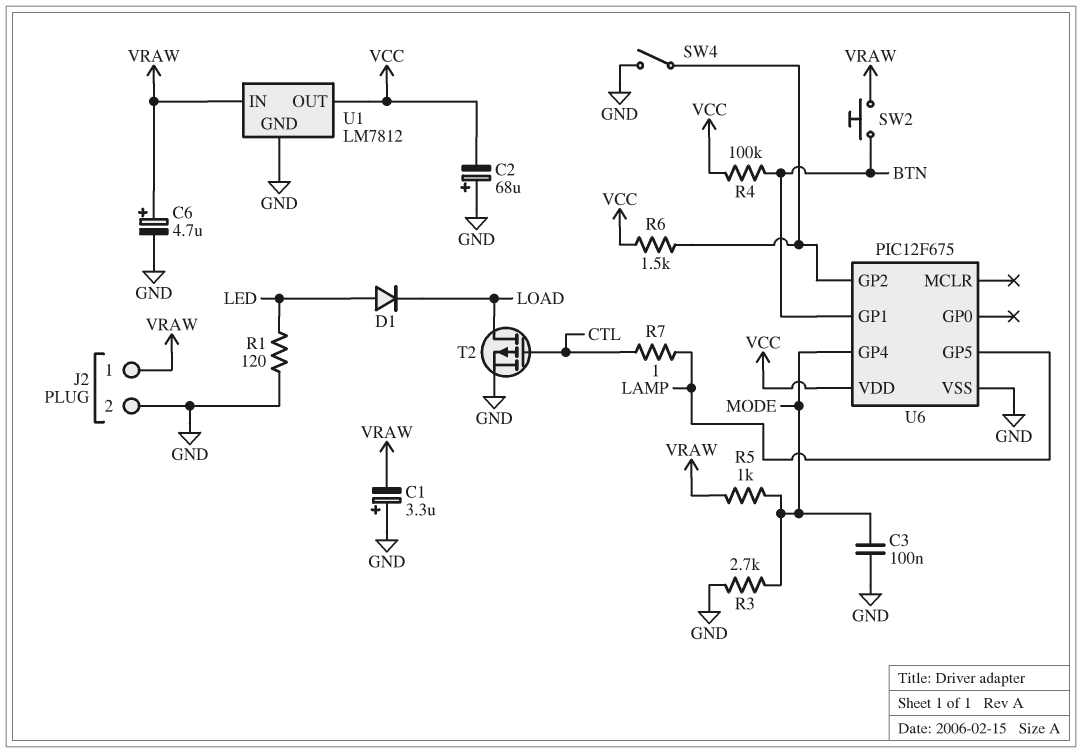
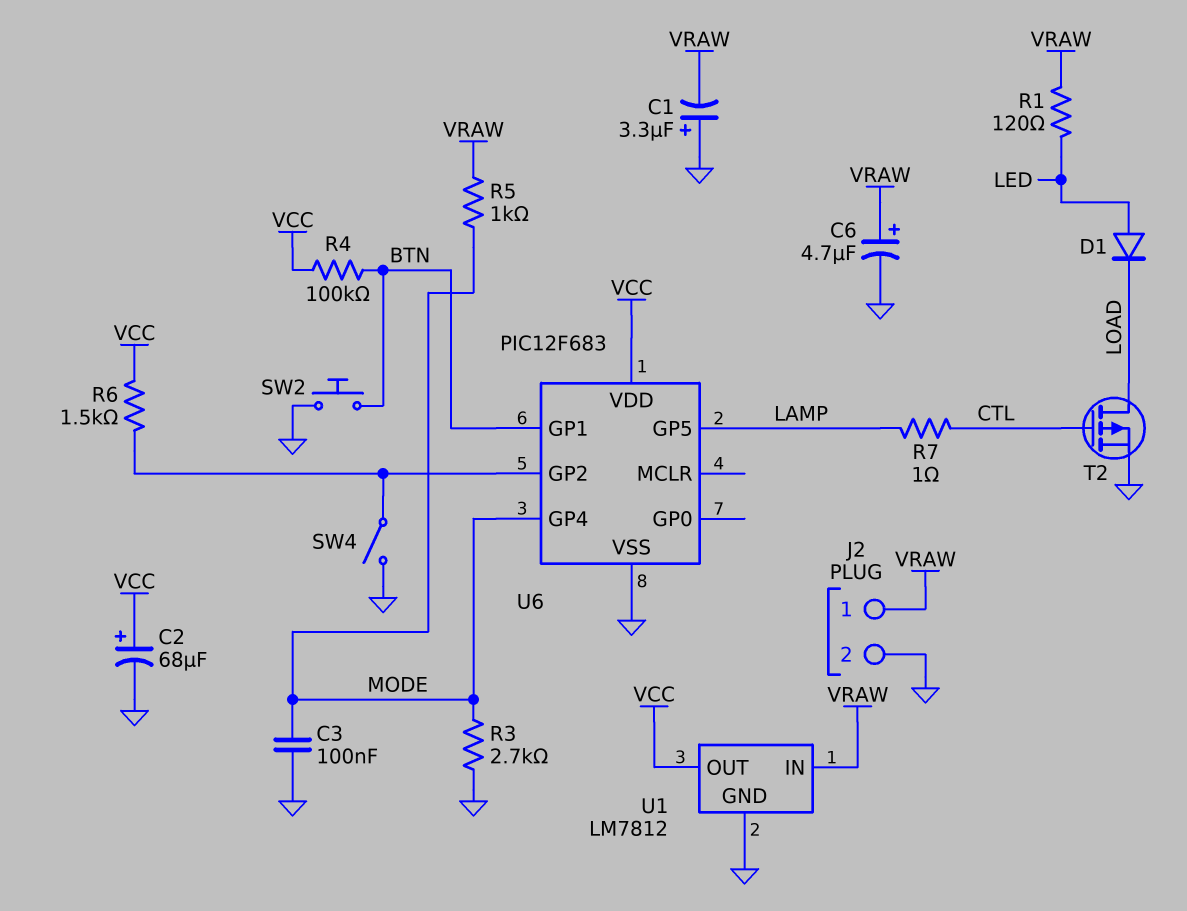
C2: 68uF (plus GND, minus VCC) -> 68uF (plus VCC, minus GND)
R1: 120 (GND, LED) -> 120 (LED, VRAW)
SW2: button (BTN, VRAW) -> button (BTN, GND)
U6: PIC12F675 -> PIC12F683

